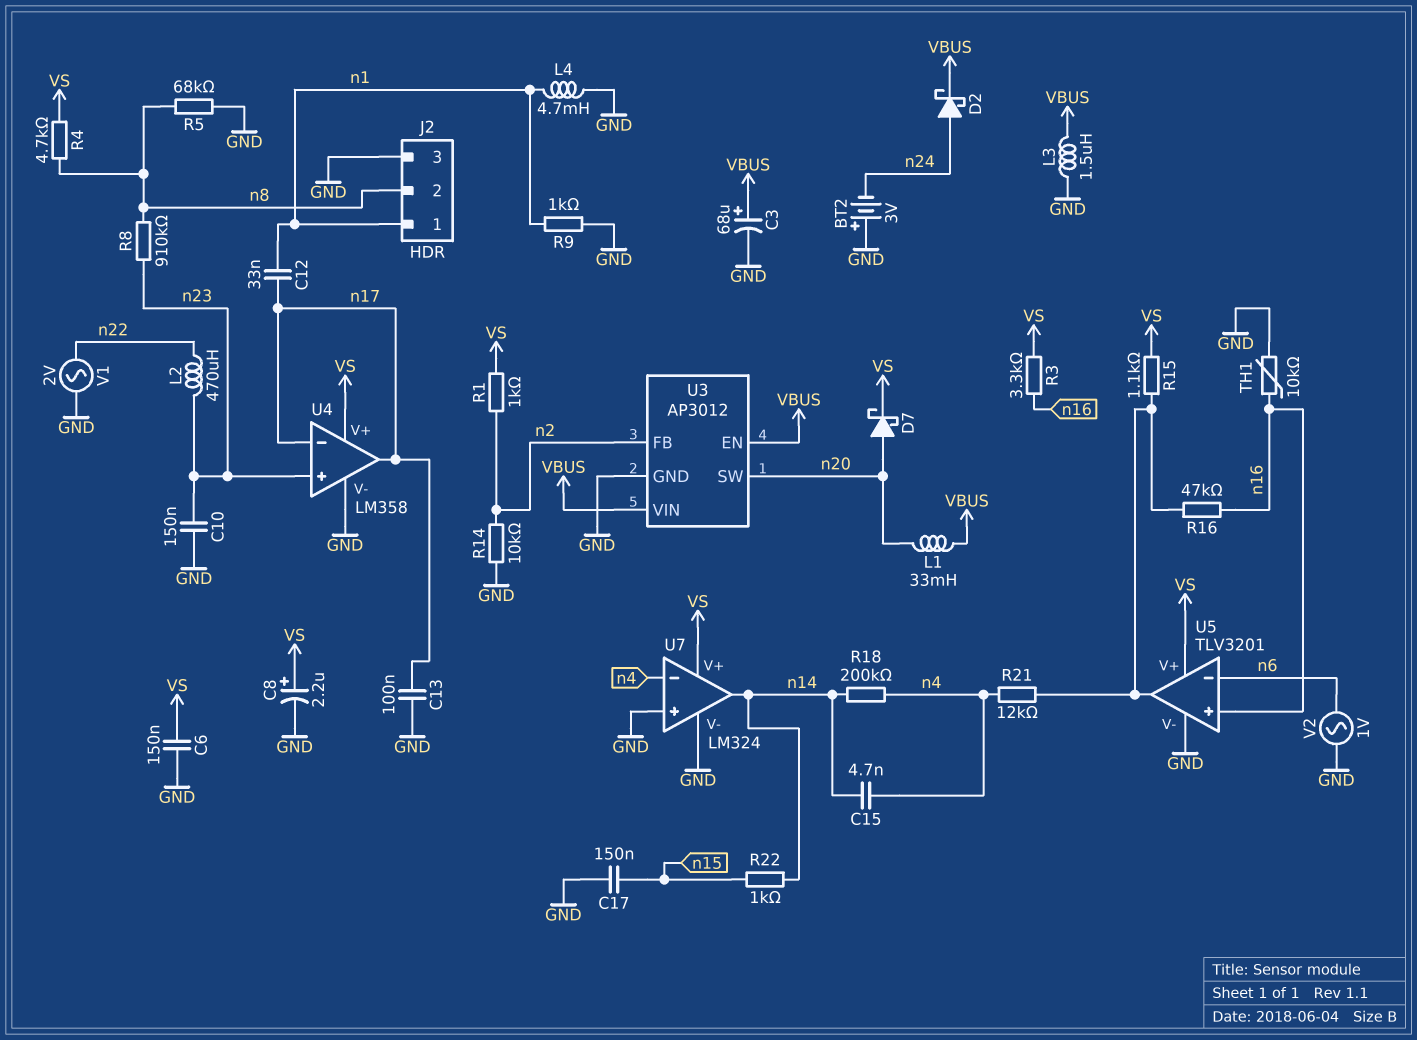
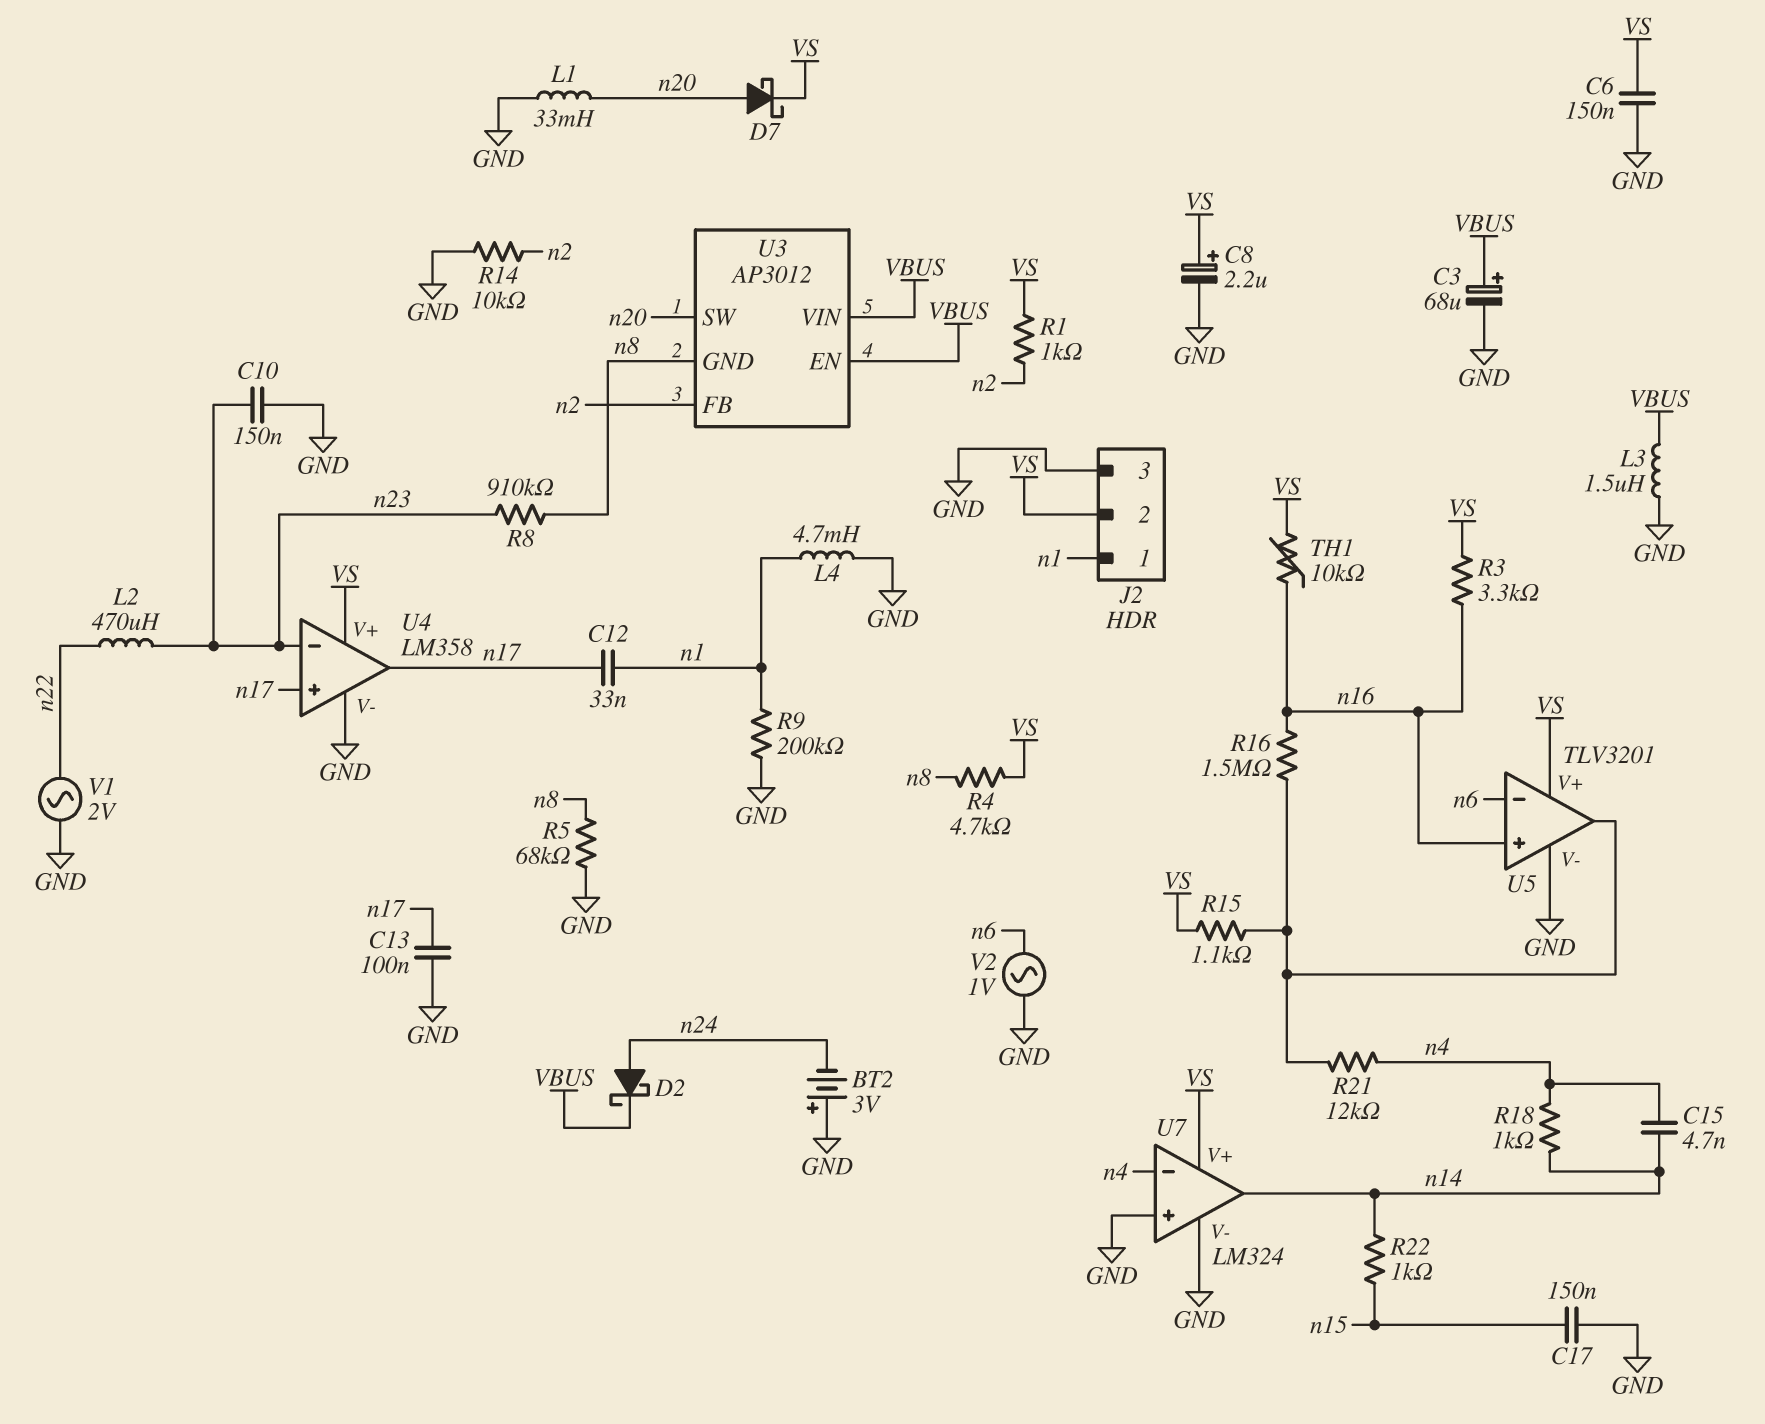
J2 pin 2: n8 -> VS
L1: 33mH (VBUS, n20) -> 33mH (GND, n20)
R9: 1k (GND, n1) -> 200k (GND, n1)
R16: 47k (U5/out, n16) -> 1.5M (U5/out, n16)
R18: 200k (n4, n14) -> 1k (n4, n14)
TH1: 10k (GND, n16) -> 10k (VS, n16)
U3 pin GND: GND -> n8
U4 pin in+: n23 -> n17
U4 pin in-: n17 -> n23

